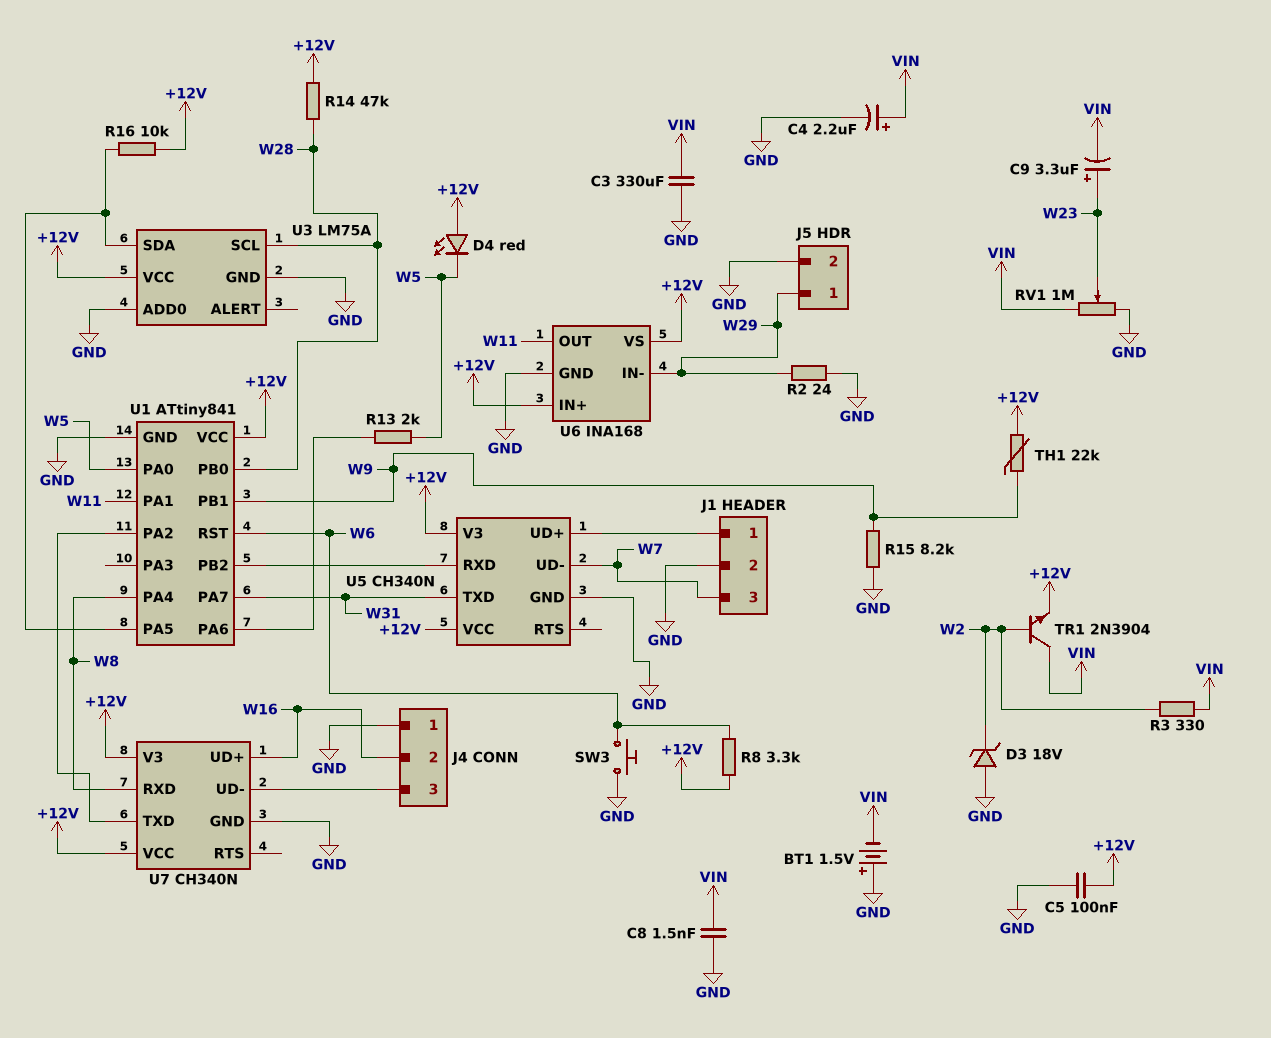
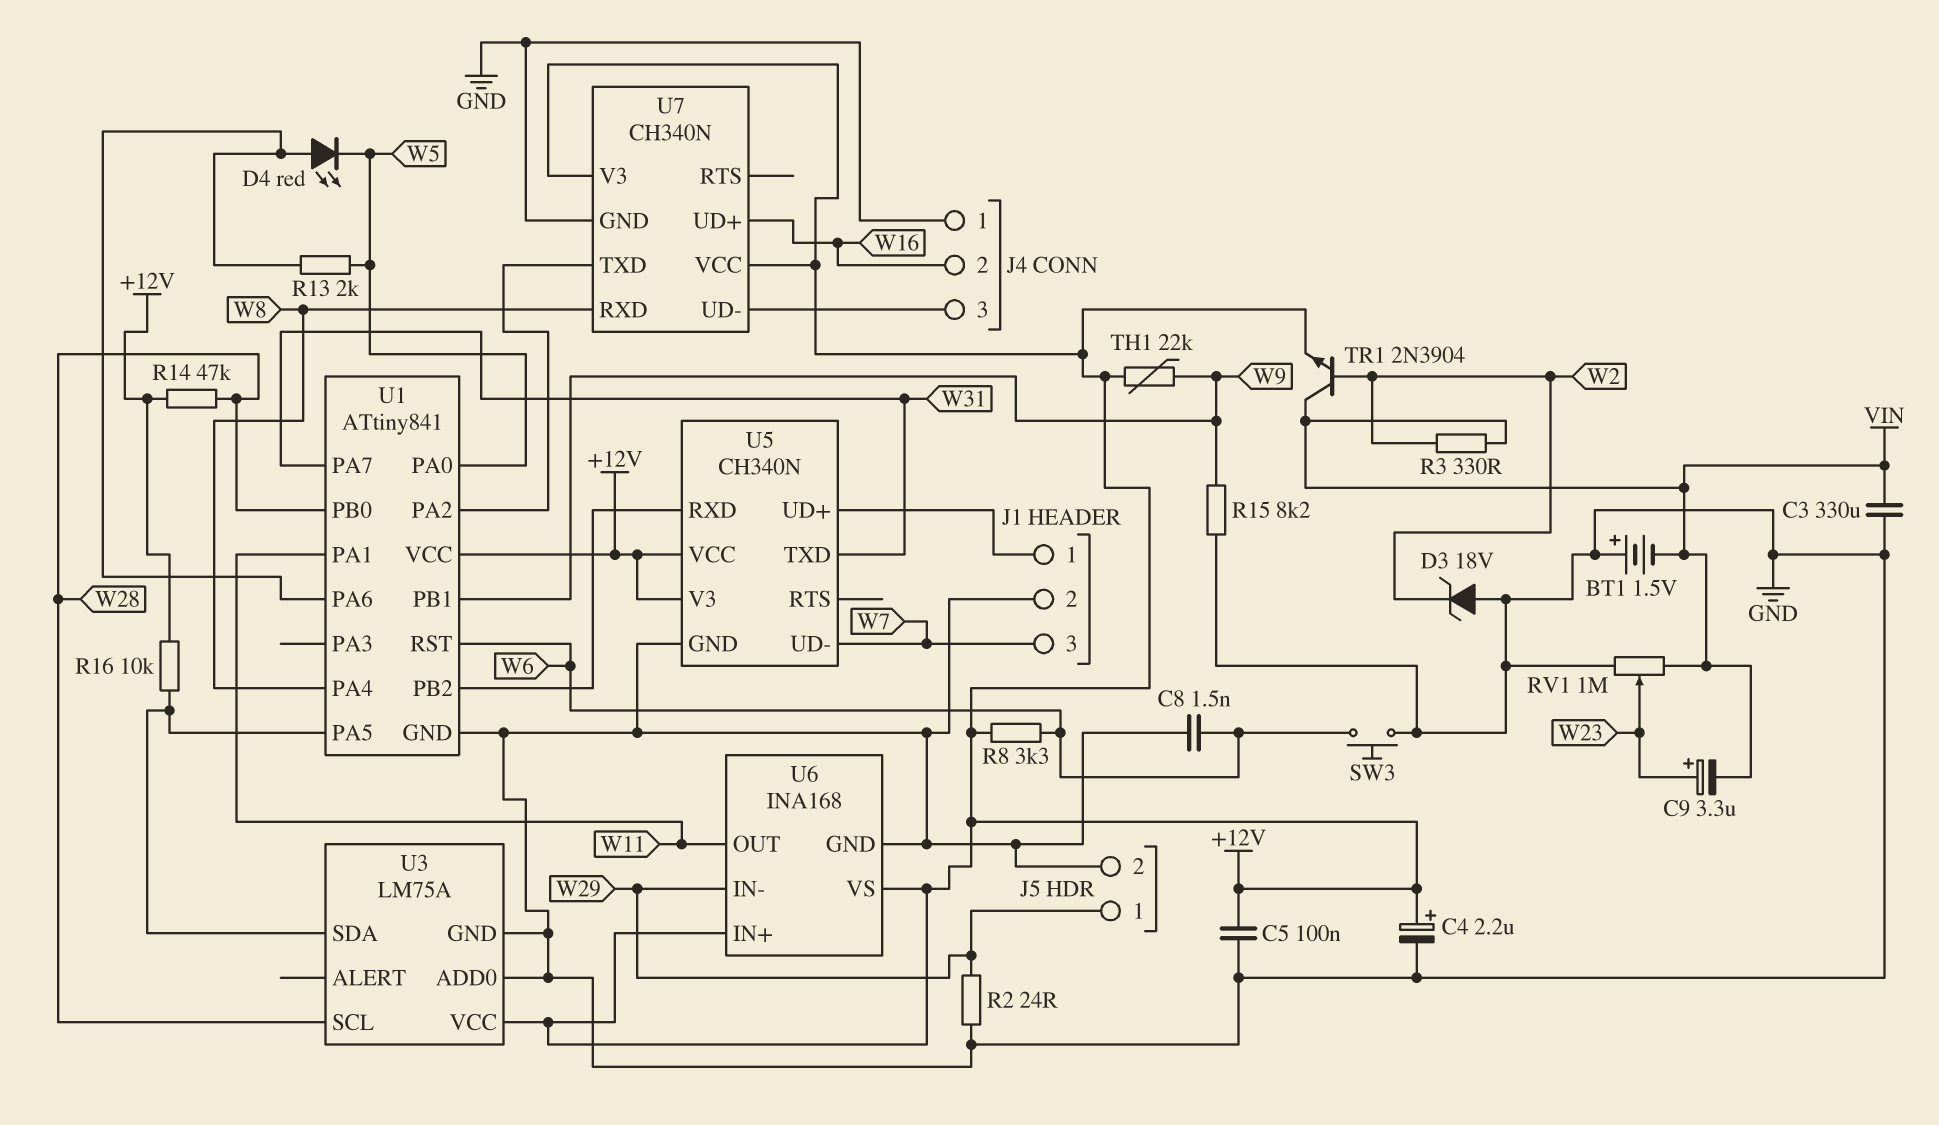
C4: 2.2uF (plus VIN, minus GND) -> 2.2uF (plus +12V, minus GND)
C8: 1.5nF (GND, VIN) -> 1.5nF (GND, W6)
D4: LED red (A +12V, K W5) -> LED red (A U1/PA6, K W5)

